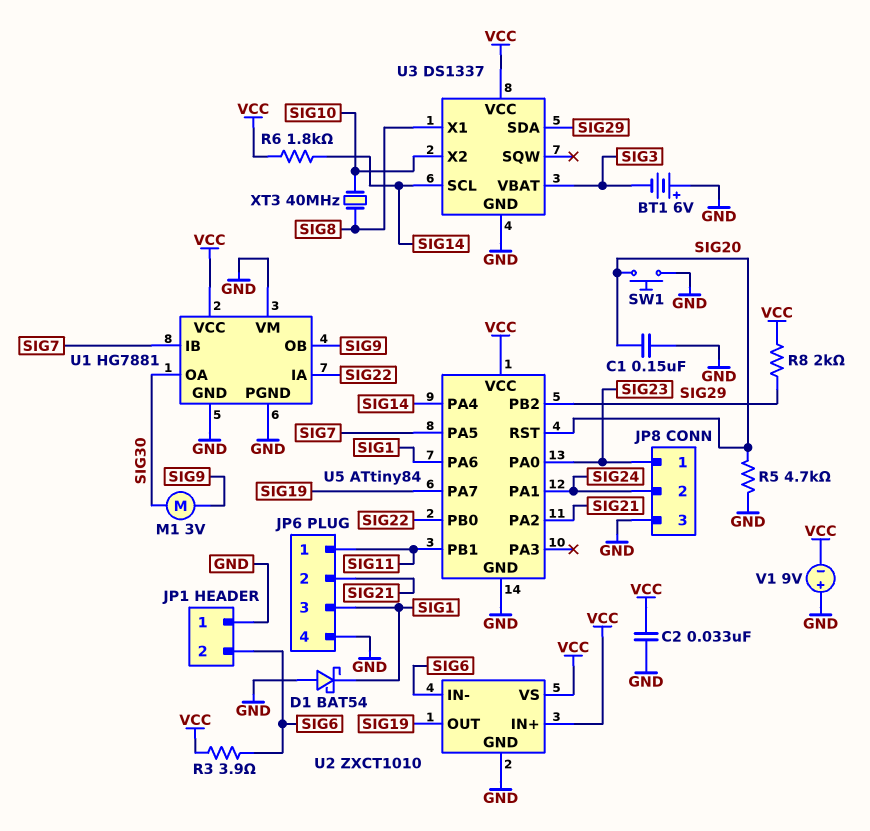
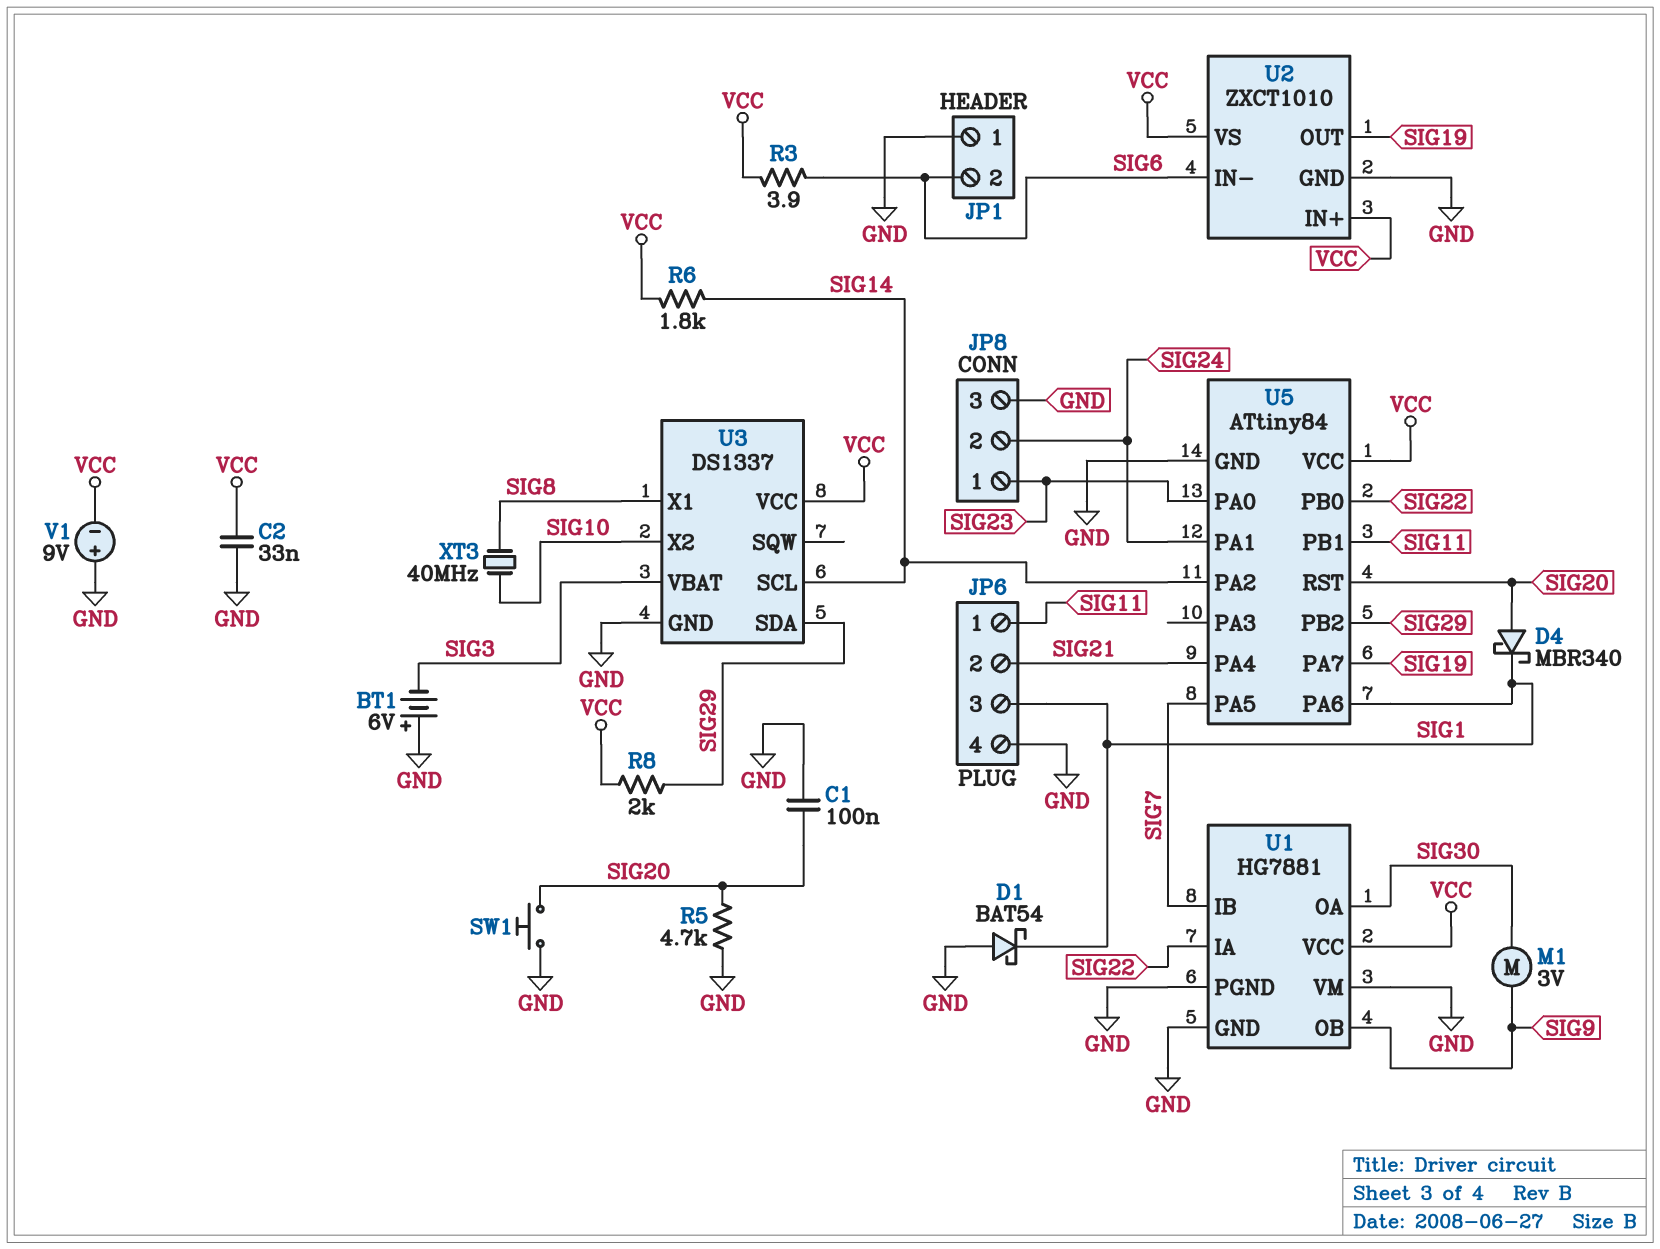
C1: 150nF (GND, SIG20) -> 100nF (GND, SIG20)
D4: none -> schottky MBR340 (A SIG20, K SIG1)
U5 pin PA2: SIG21 -> SIG14
U5 pin PA4: SIG14 -> SIG21

